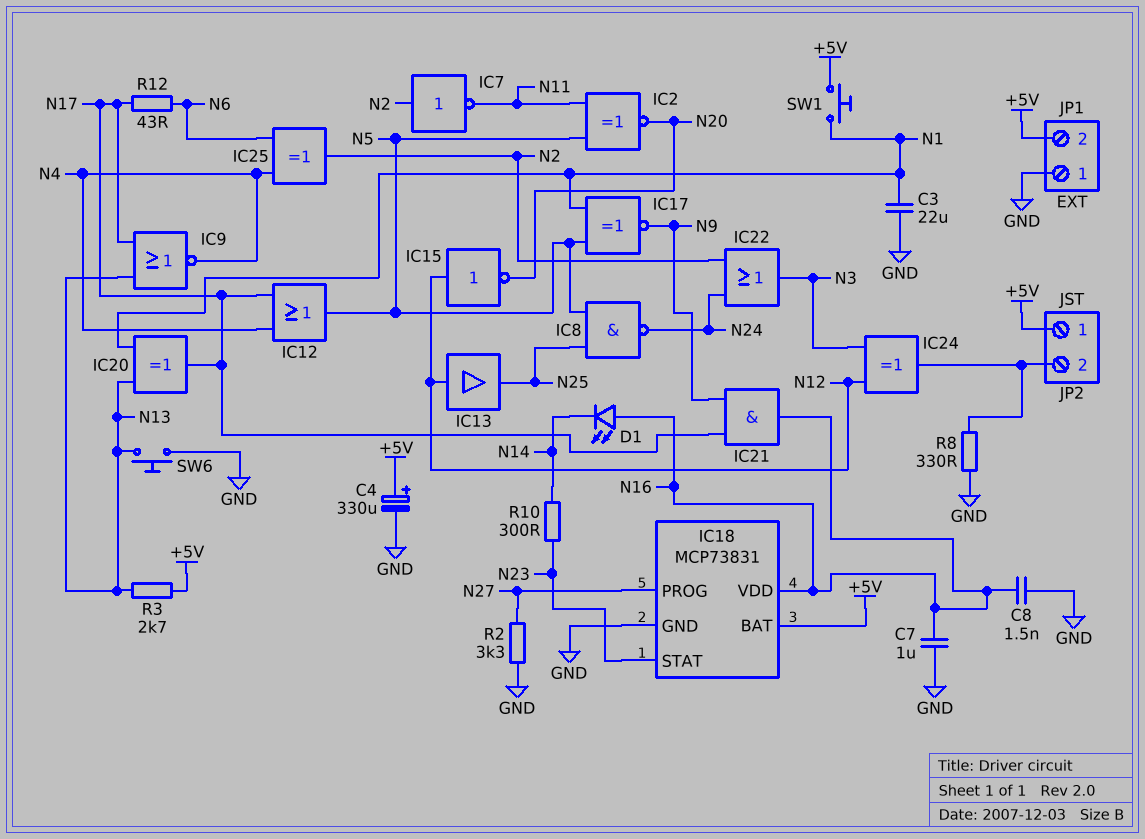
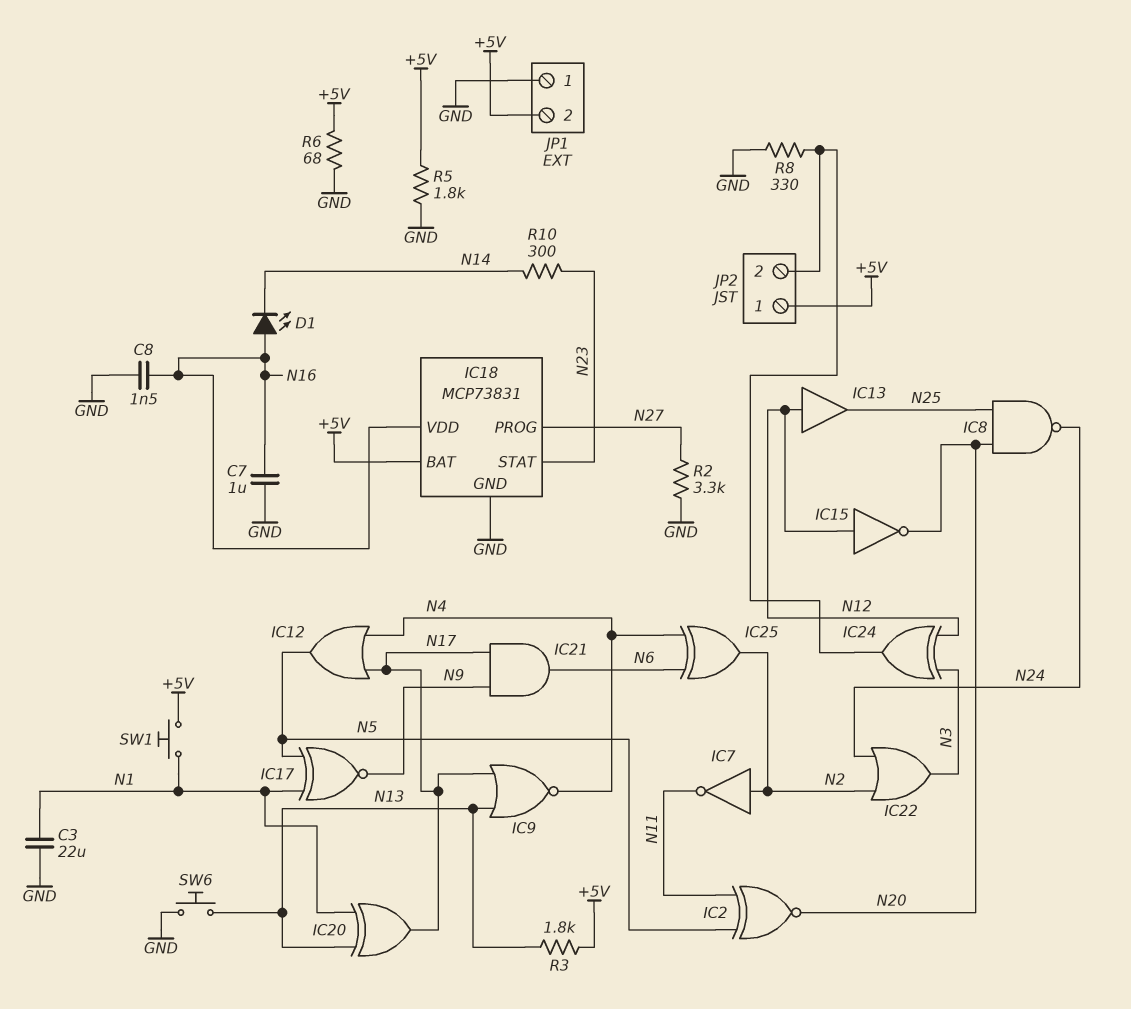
C4: 330uF (plus +5V, minus GND) -> none
IC8: NAND (in N5, in N25, out N24) -> NAND (in N20, in N25, out N24)
IC21: AND (in N9, in N17, out N16) -> AND (in N9, in N17, out N6)
R3: 2.7k (+5V, N13) -> 1.8k (+5V, N13)
R5: none -> 1.8k (+5V, GND)
R6: none -> 68 (+5V, GND)
R12: 43 (N6, N17) -> none

